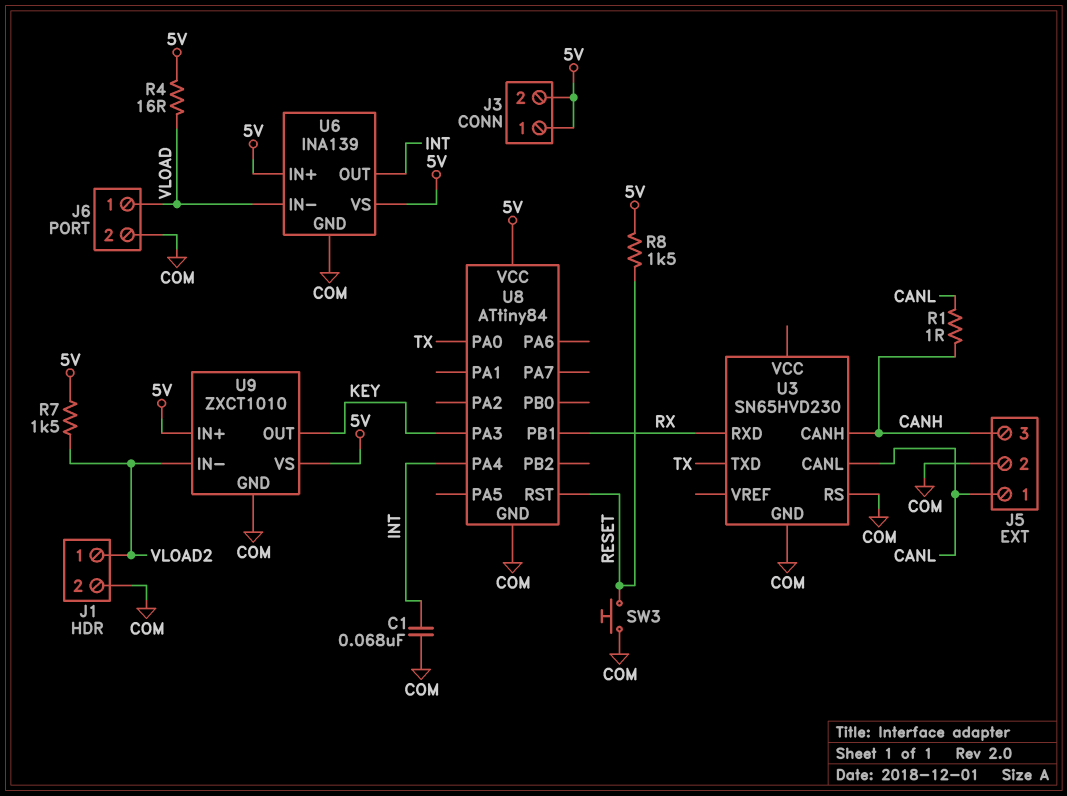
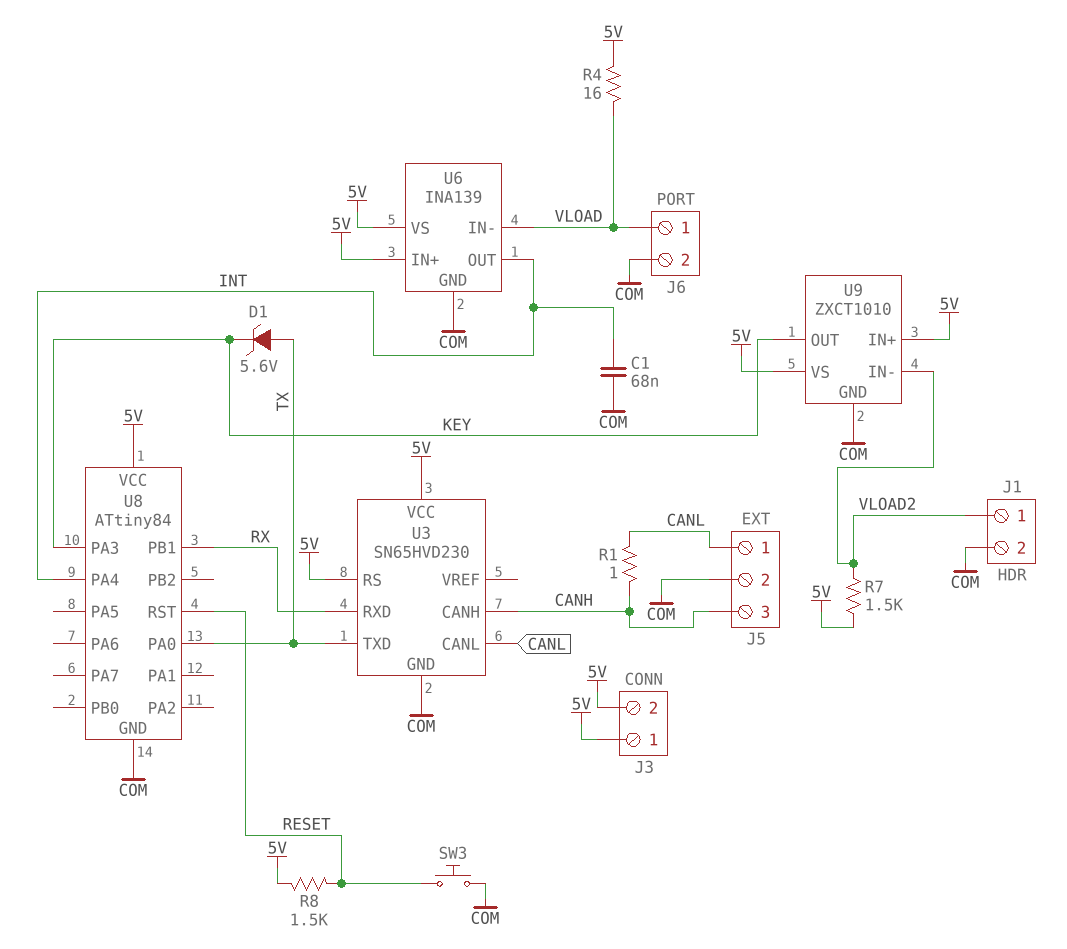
D1: none -> zener 5.6V (A TX, K KEY)
U3 pin RS: COM -> 5V
U3 pin VCC: none -> 5V

